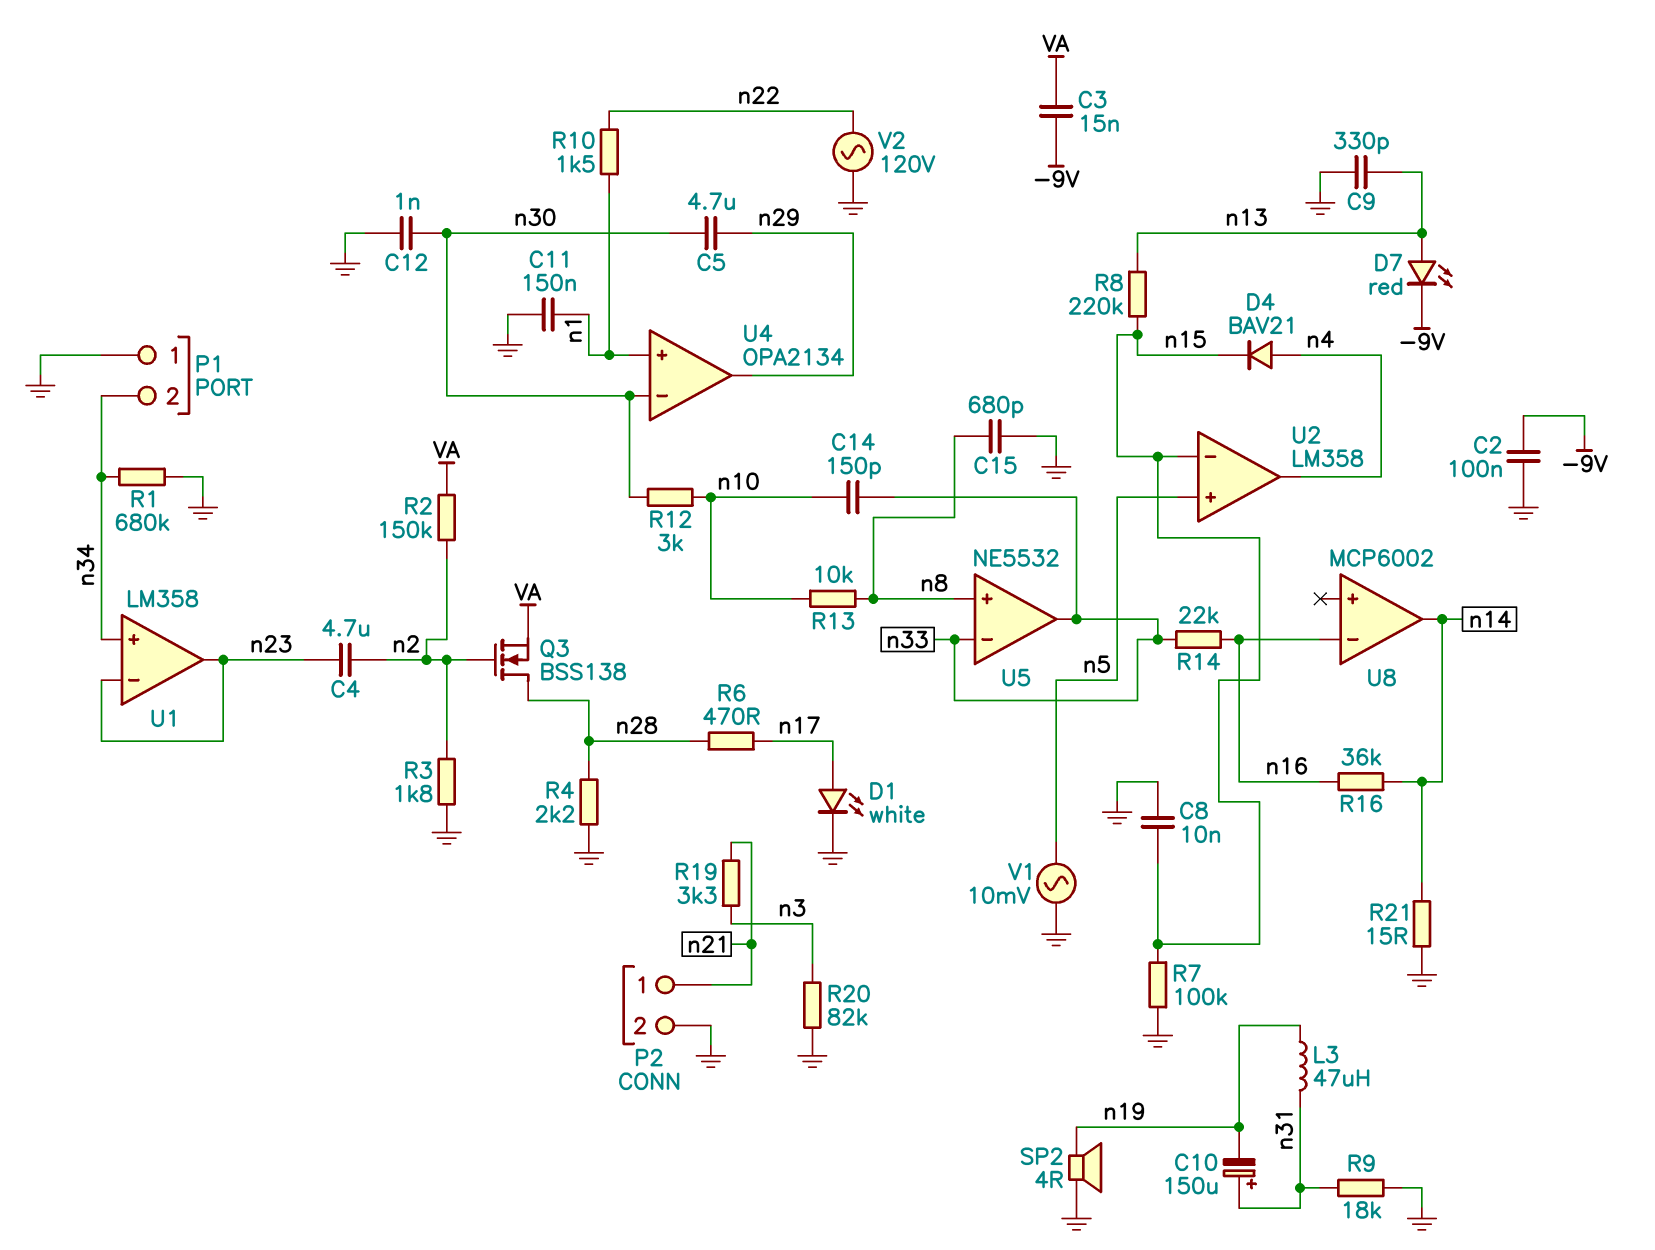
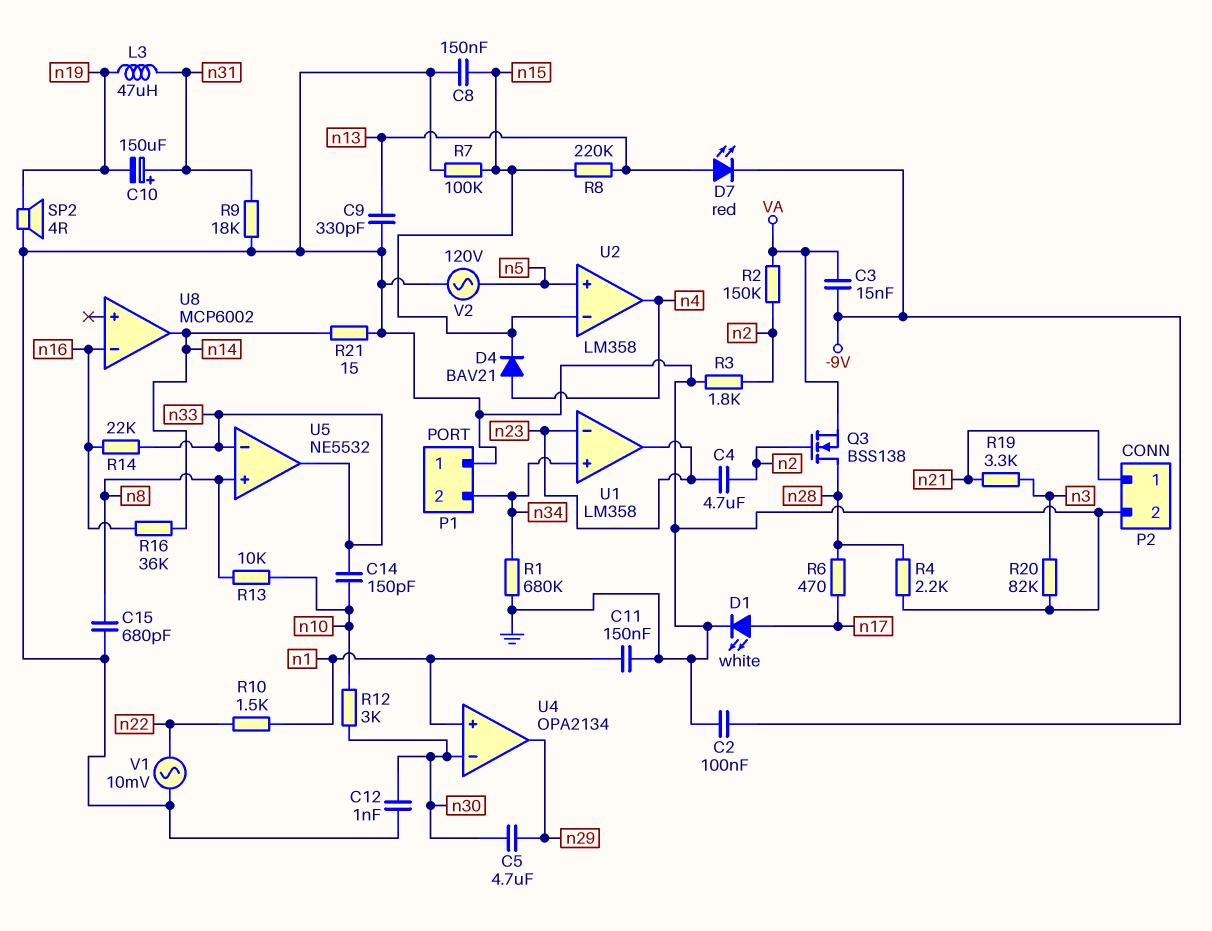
C8: 10nF (GND, n15) -> 150nF (GND, n15)
V1: AC 10mV (GND, n5) -> AC 10mV (GND, n22)
V2: AC 120V (GND, n22) -> AC 120V (GND, n5)

